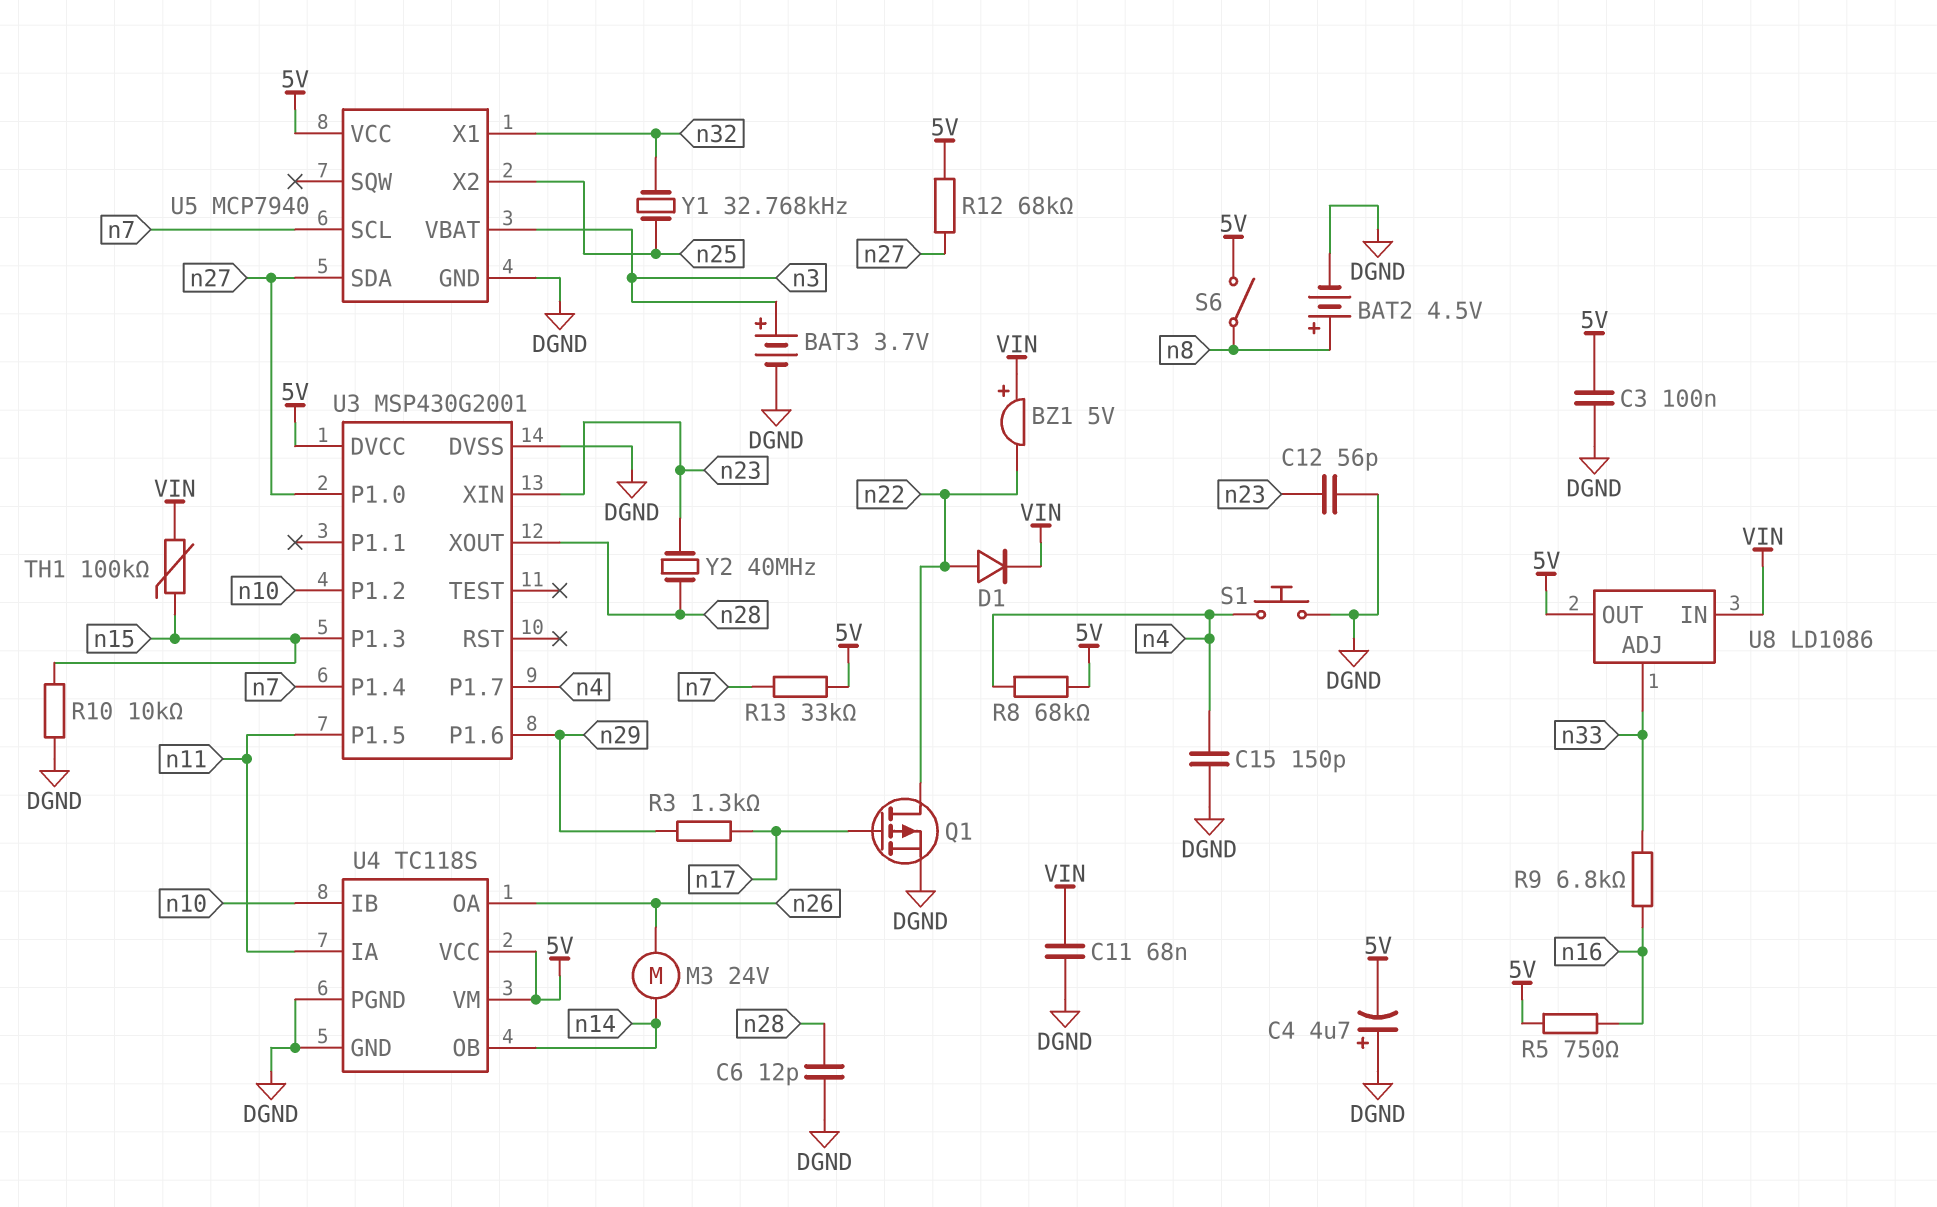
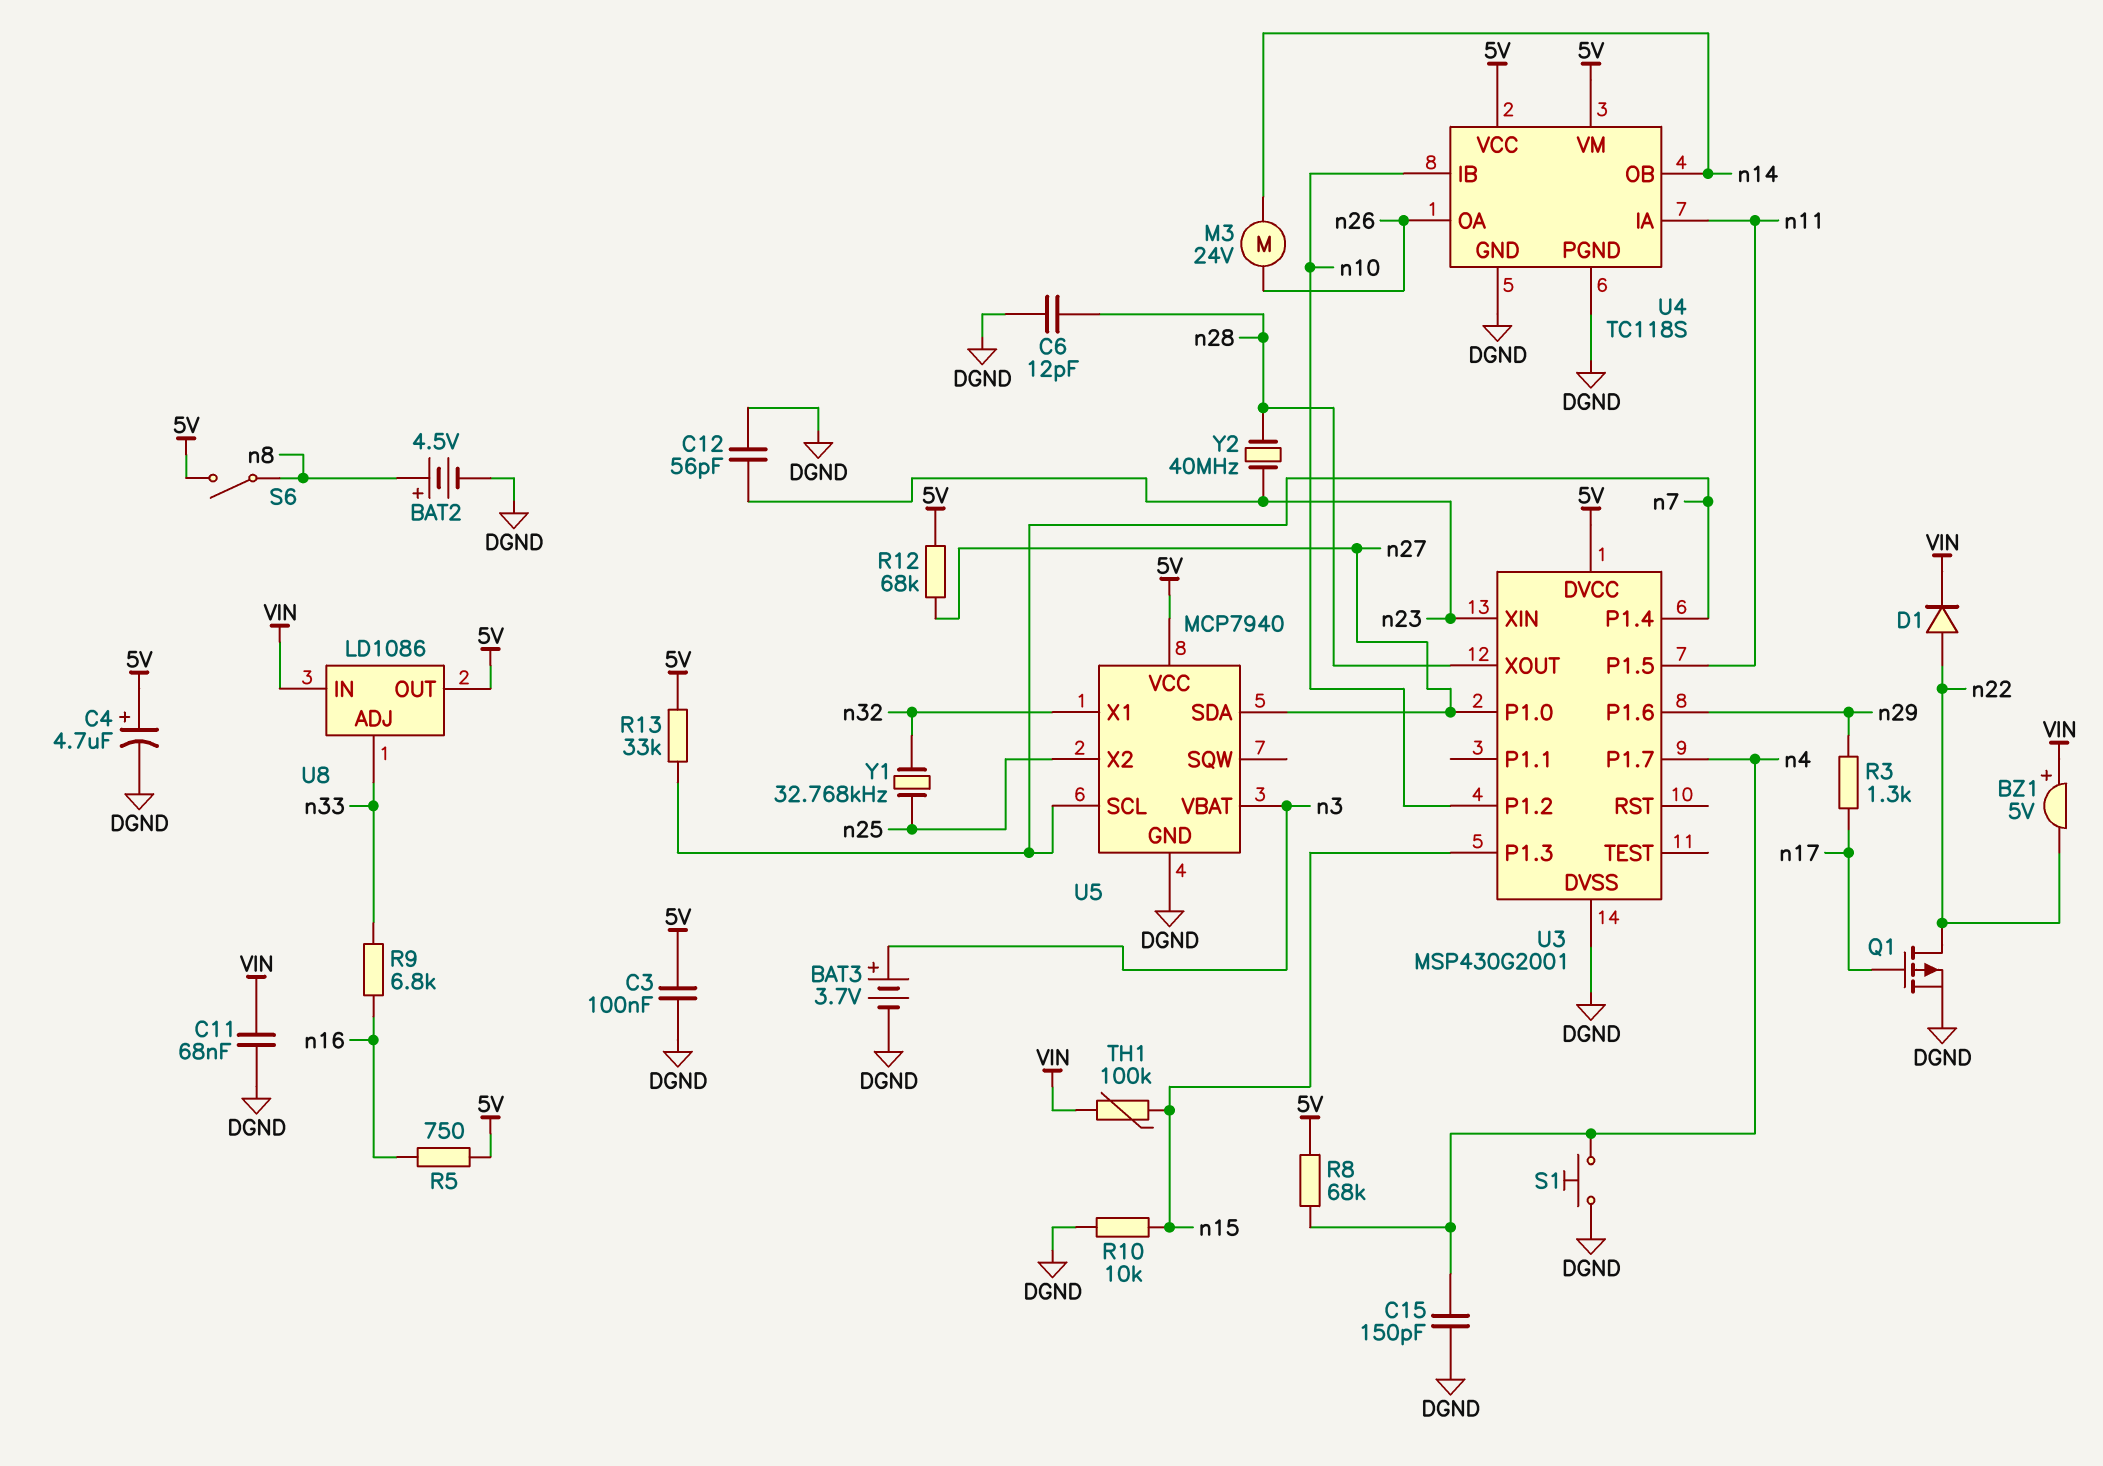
C4: 4.7uF (plus DGND, minus 5V) -> 4.7uF (plus 5V, minus DGND)

